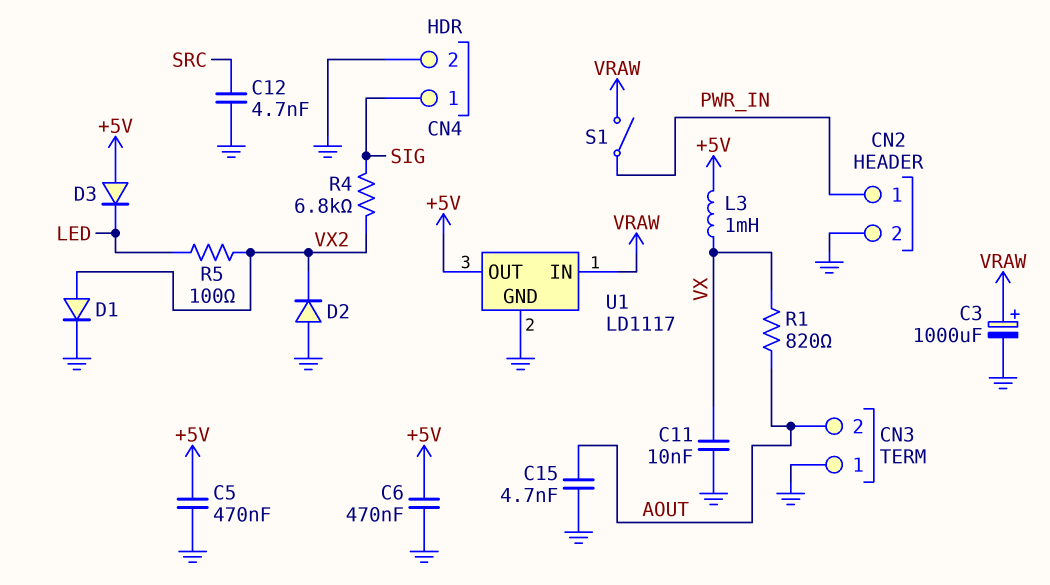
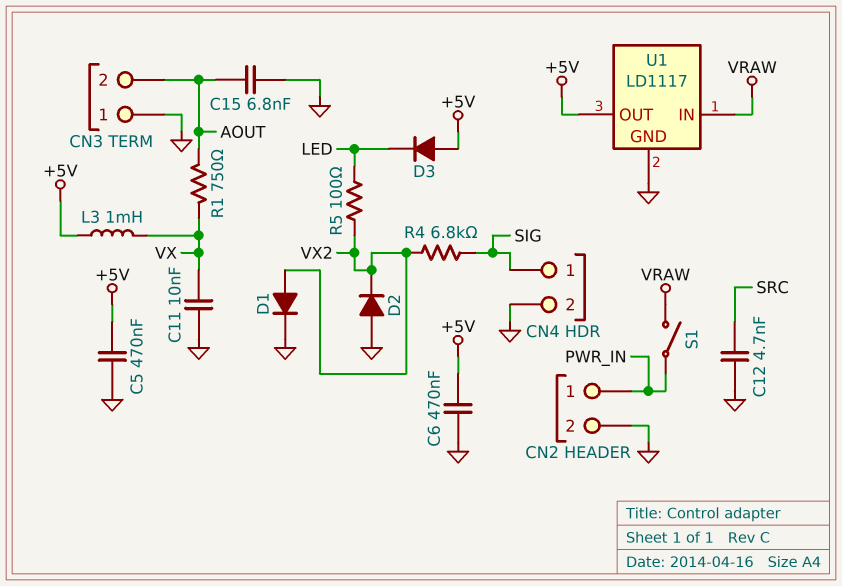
C3: 1000uF (plus VRAW, minus GND) -> none
C15: 4.7nF (AOUT, GND) -> 6.8nF (AOUT, GND)
R1: 820 (AOUT, VX) -> 750 (AOUT, VX)

